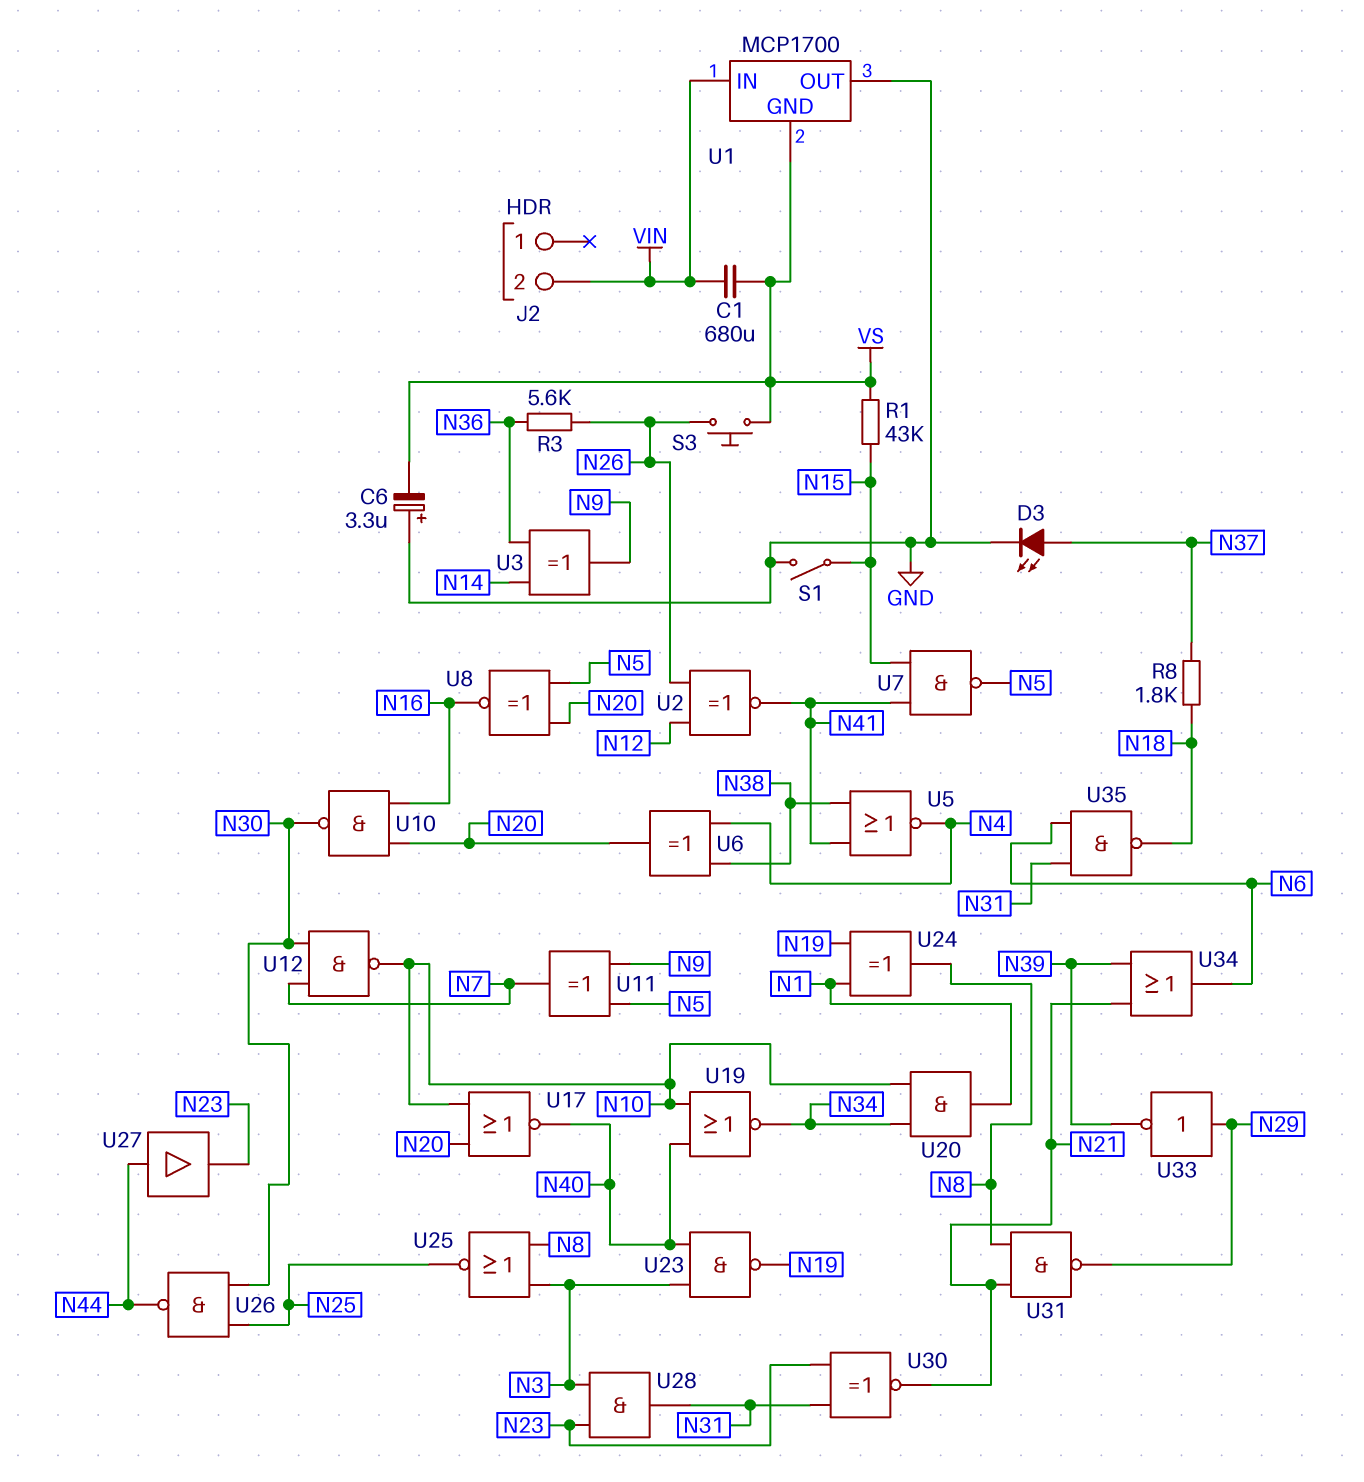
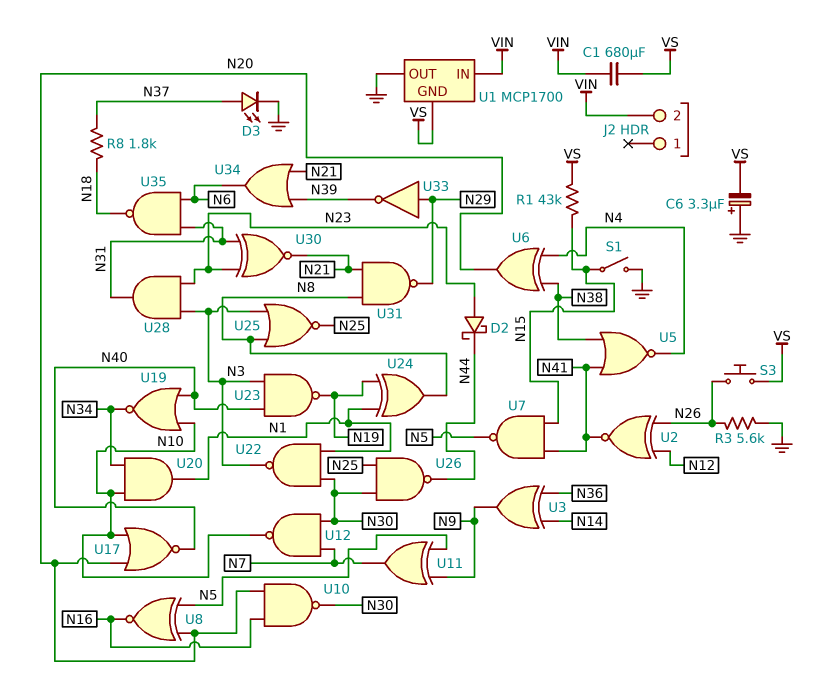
D2: none -> schottky (A N23, K N44)
R3: 5.6k (N26, N36) -> 5.6k (GND, N26)
U22: none -> NAND (in N1, in N30, out N3)
U27: buffer (in N44, out N23) -> none

